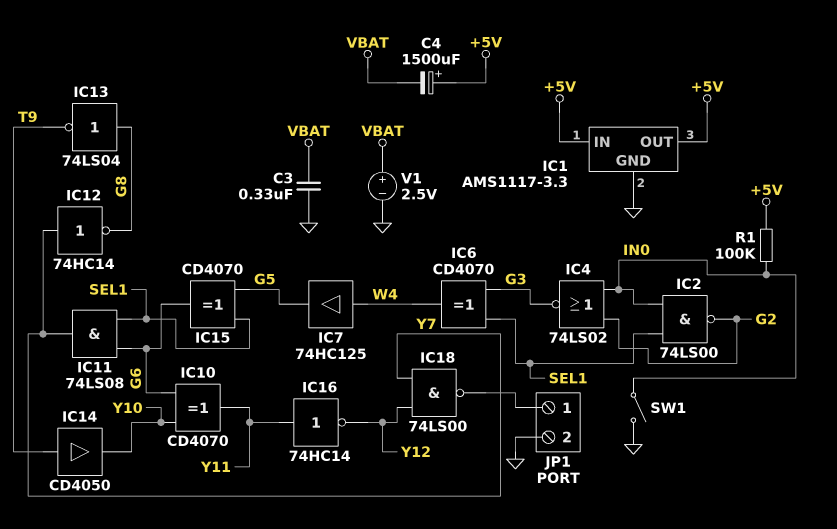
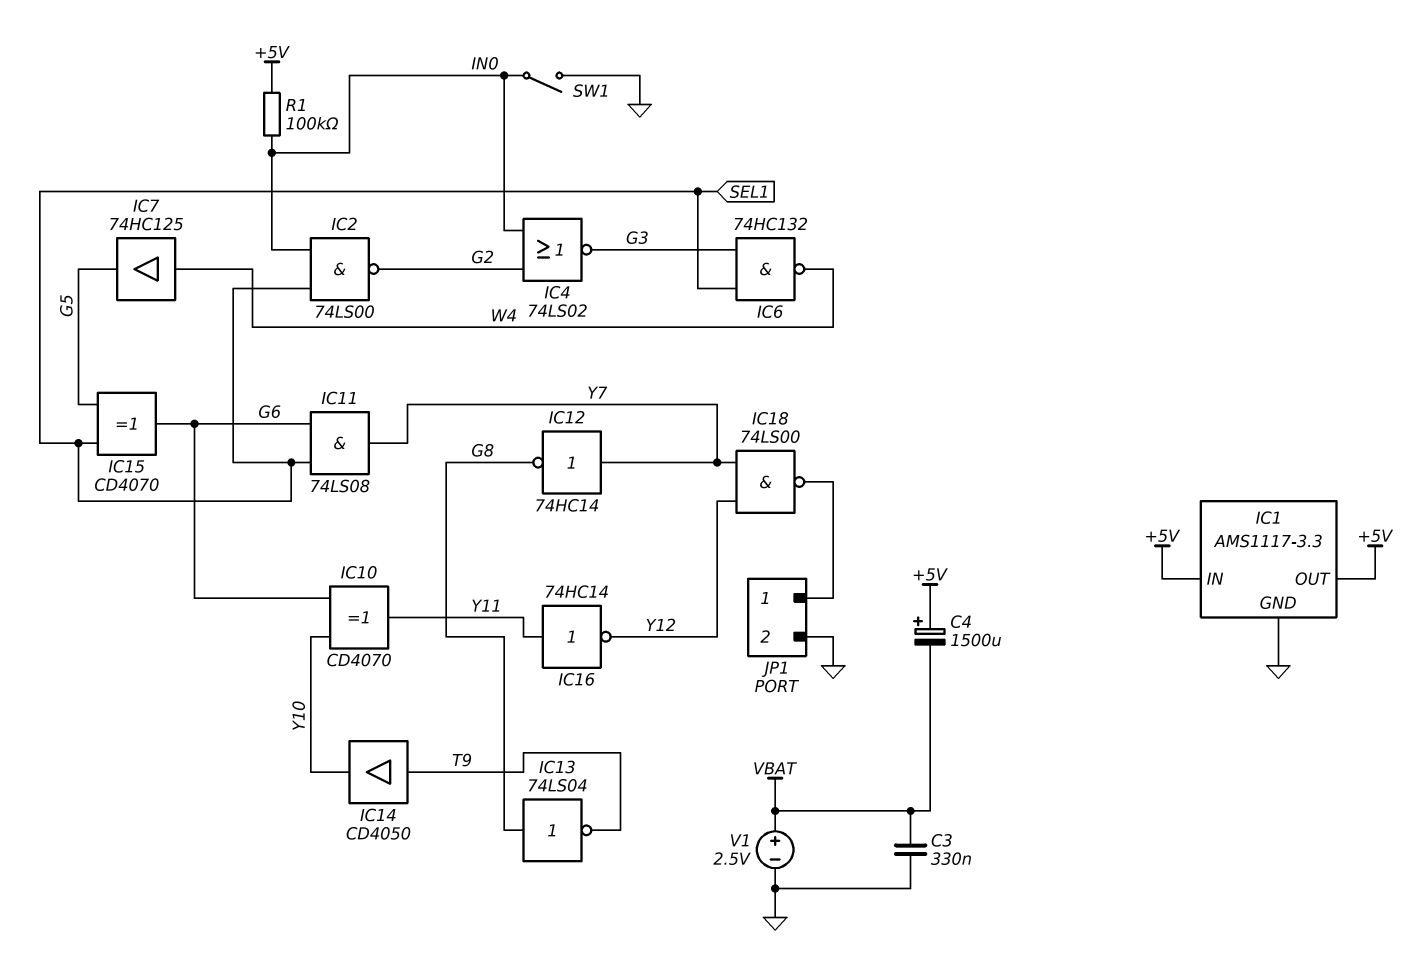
IC6: XOR CD4070 (in G3, in SEL1, out W4) -> NAND 74HC132 (in G3, in SEL1, out W4)

